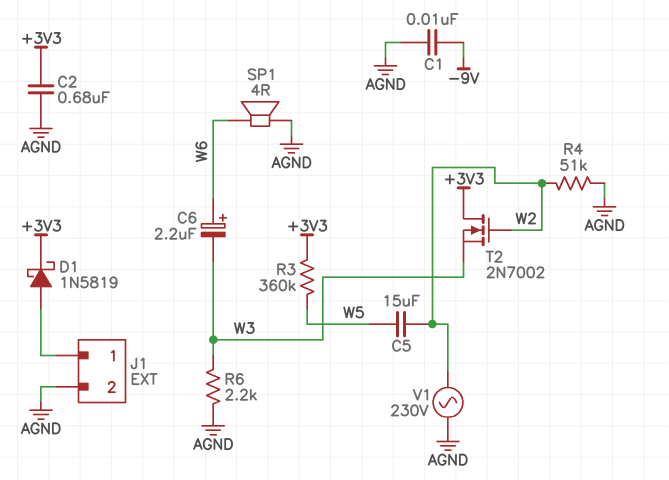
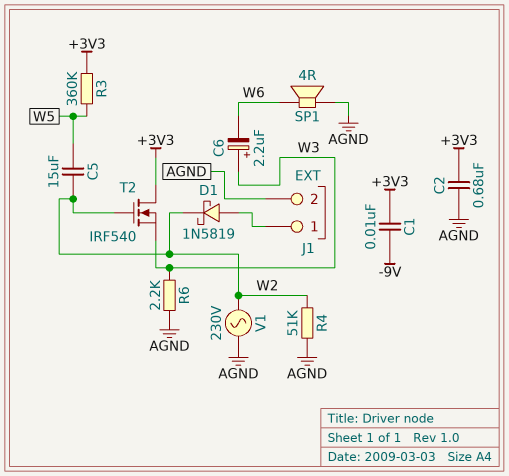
C1: 10nF (-9V, AGND) -> 10nF (+3V3, -9V)
C6: 2.2uF (plus W6, minus W3) -> 2.2uF (plus W3, minus W6)
D1: schottky 1N5819 (A J1/1, K +3V3) -> schottky 1N5819 (A J1/1, K W2)
T2: NMOS 2N7002 (G W2, D +3V3, S W3) -> NMOS IRF540 (G W2, D +3V3, S W3)

